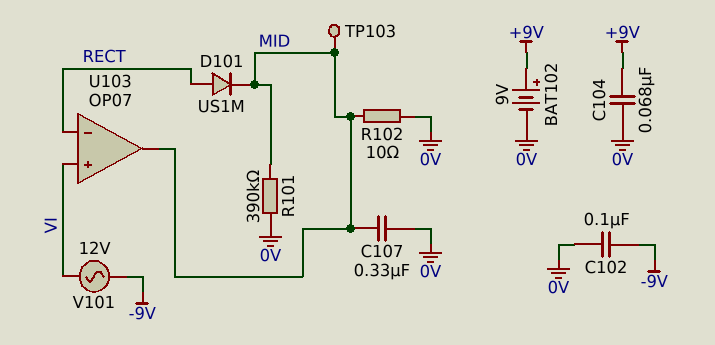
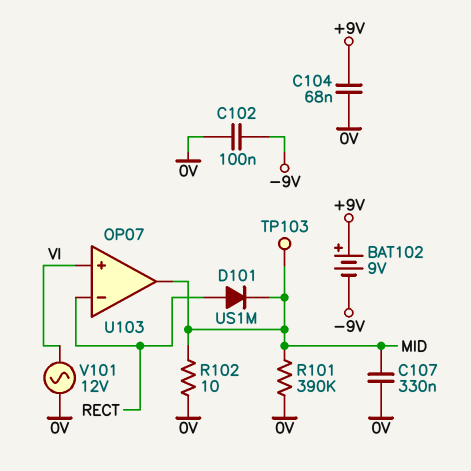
BAT102: 9V (plus +9V, minus 0V) -> 9V (plus +9V, minus -9V)
V101: AC 12V (-9V, VI) -> AC 12V (0V, VI)

